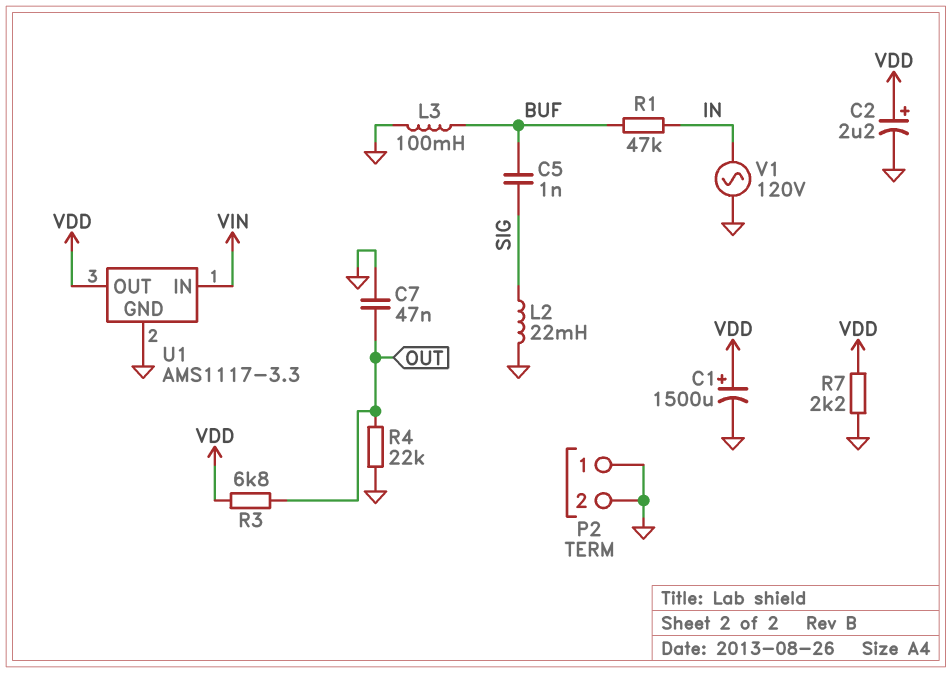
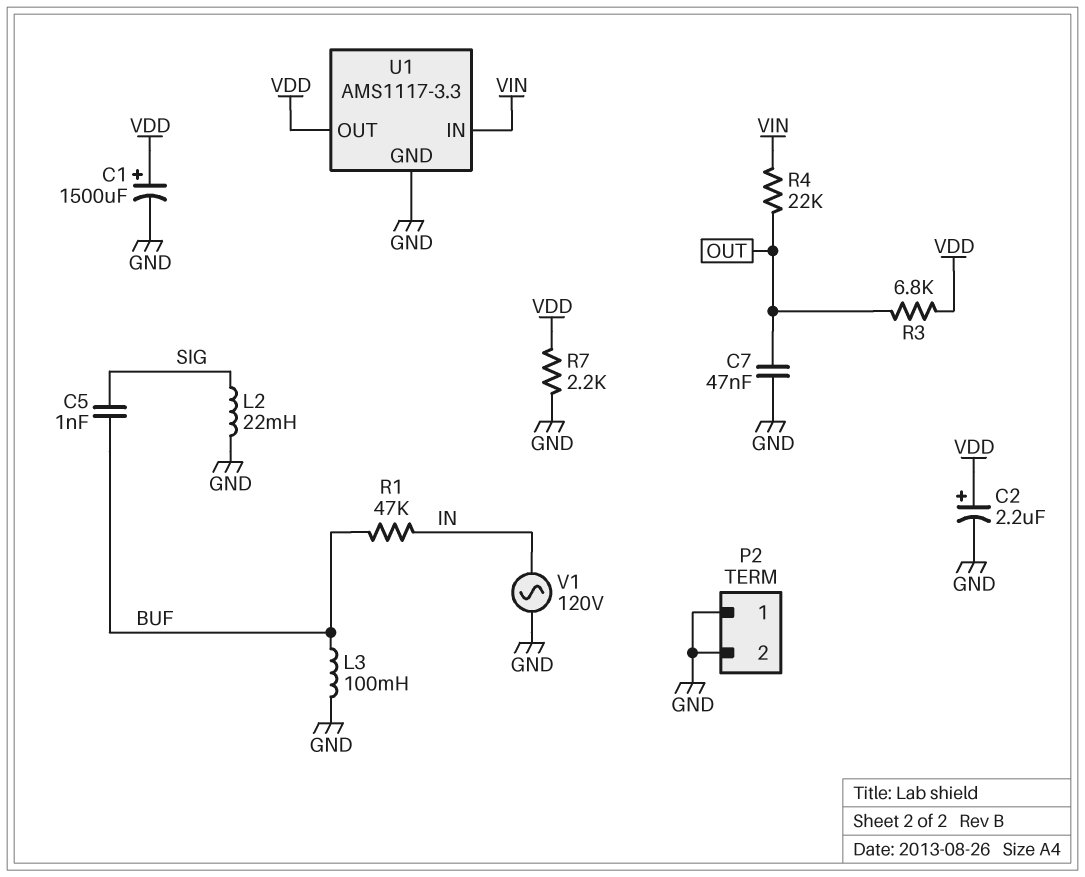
R4: 22k (GND, OUT) -> 22k (OUT, VIN)

